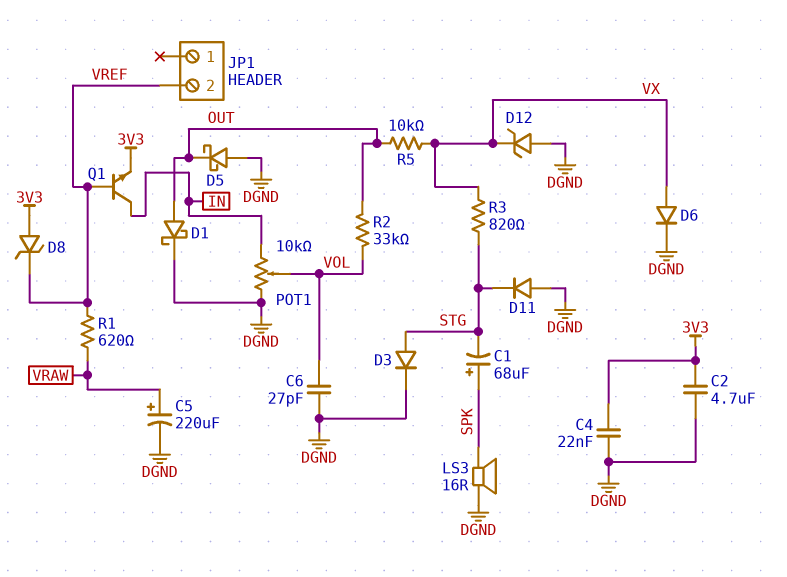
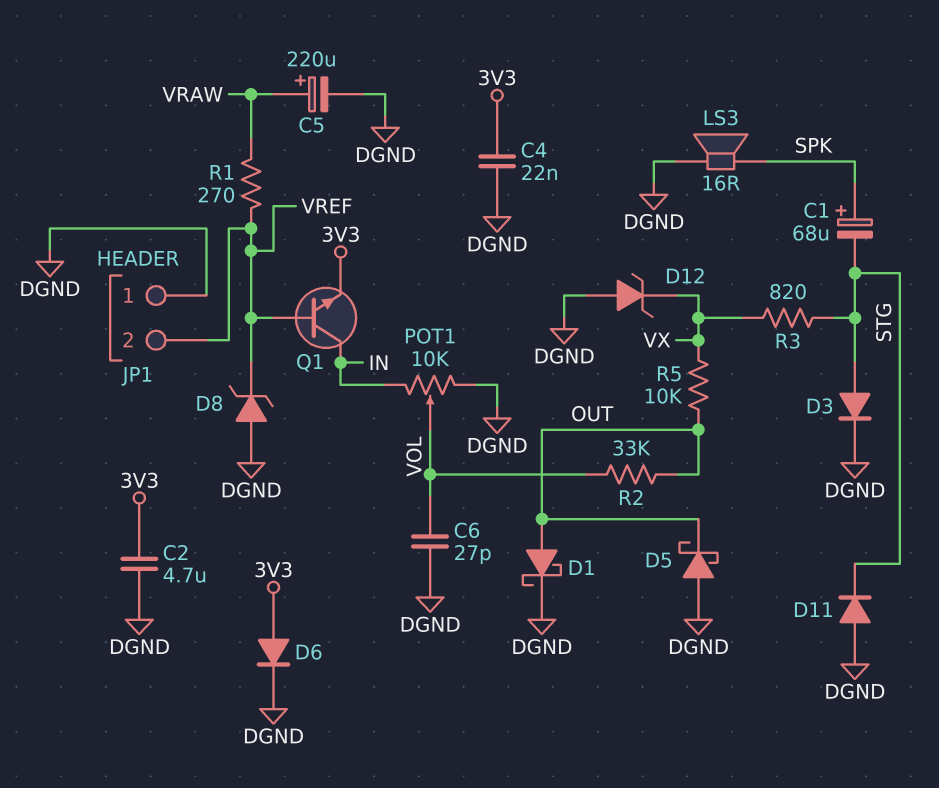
D6: diode (A VX, K DGND) -> diode (A 3V3, K DGND)
D8: zener (A 3V3, K VREF) -> zener (A DGND, K VREF)
JP1 pin 1: none -> DGND
R1: 620 (VRAW, VREF) -> 270 (VRAW, VREF)

